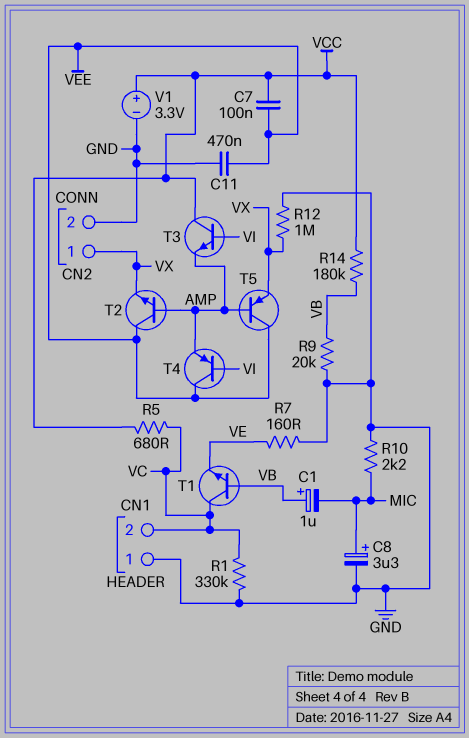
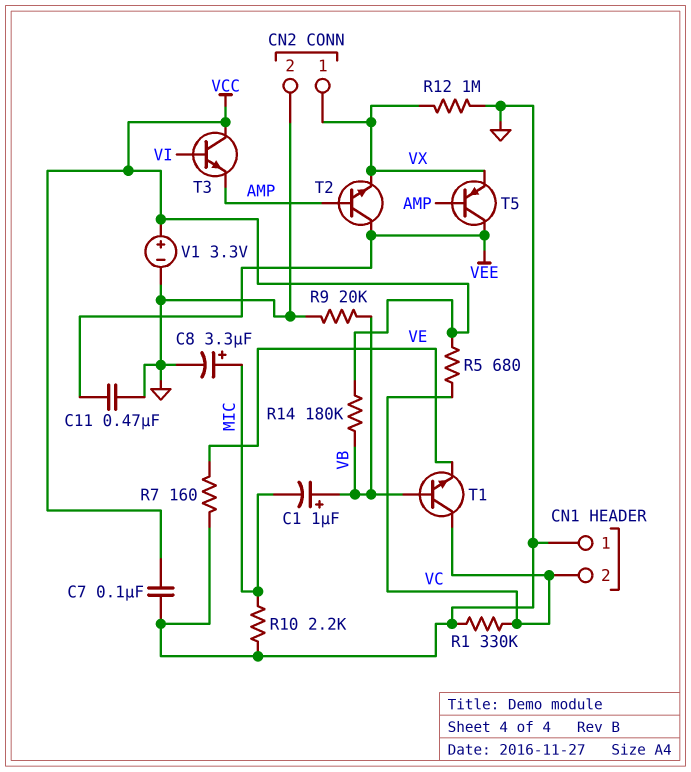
C7: 100nF (VCC, VEE) -> 100nF (GND, VCC)
T4: PNP (B VI, C VEE, E AMP) -> none

